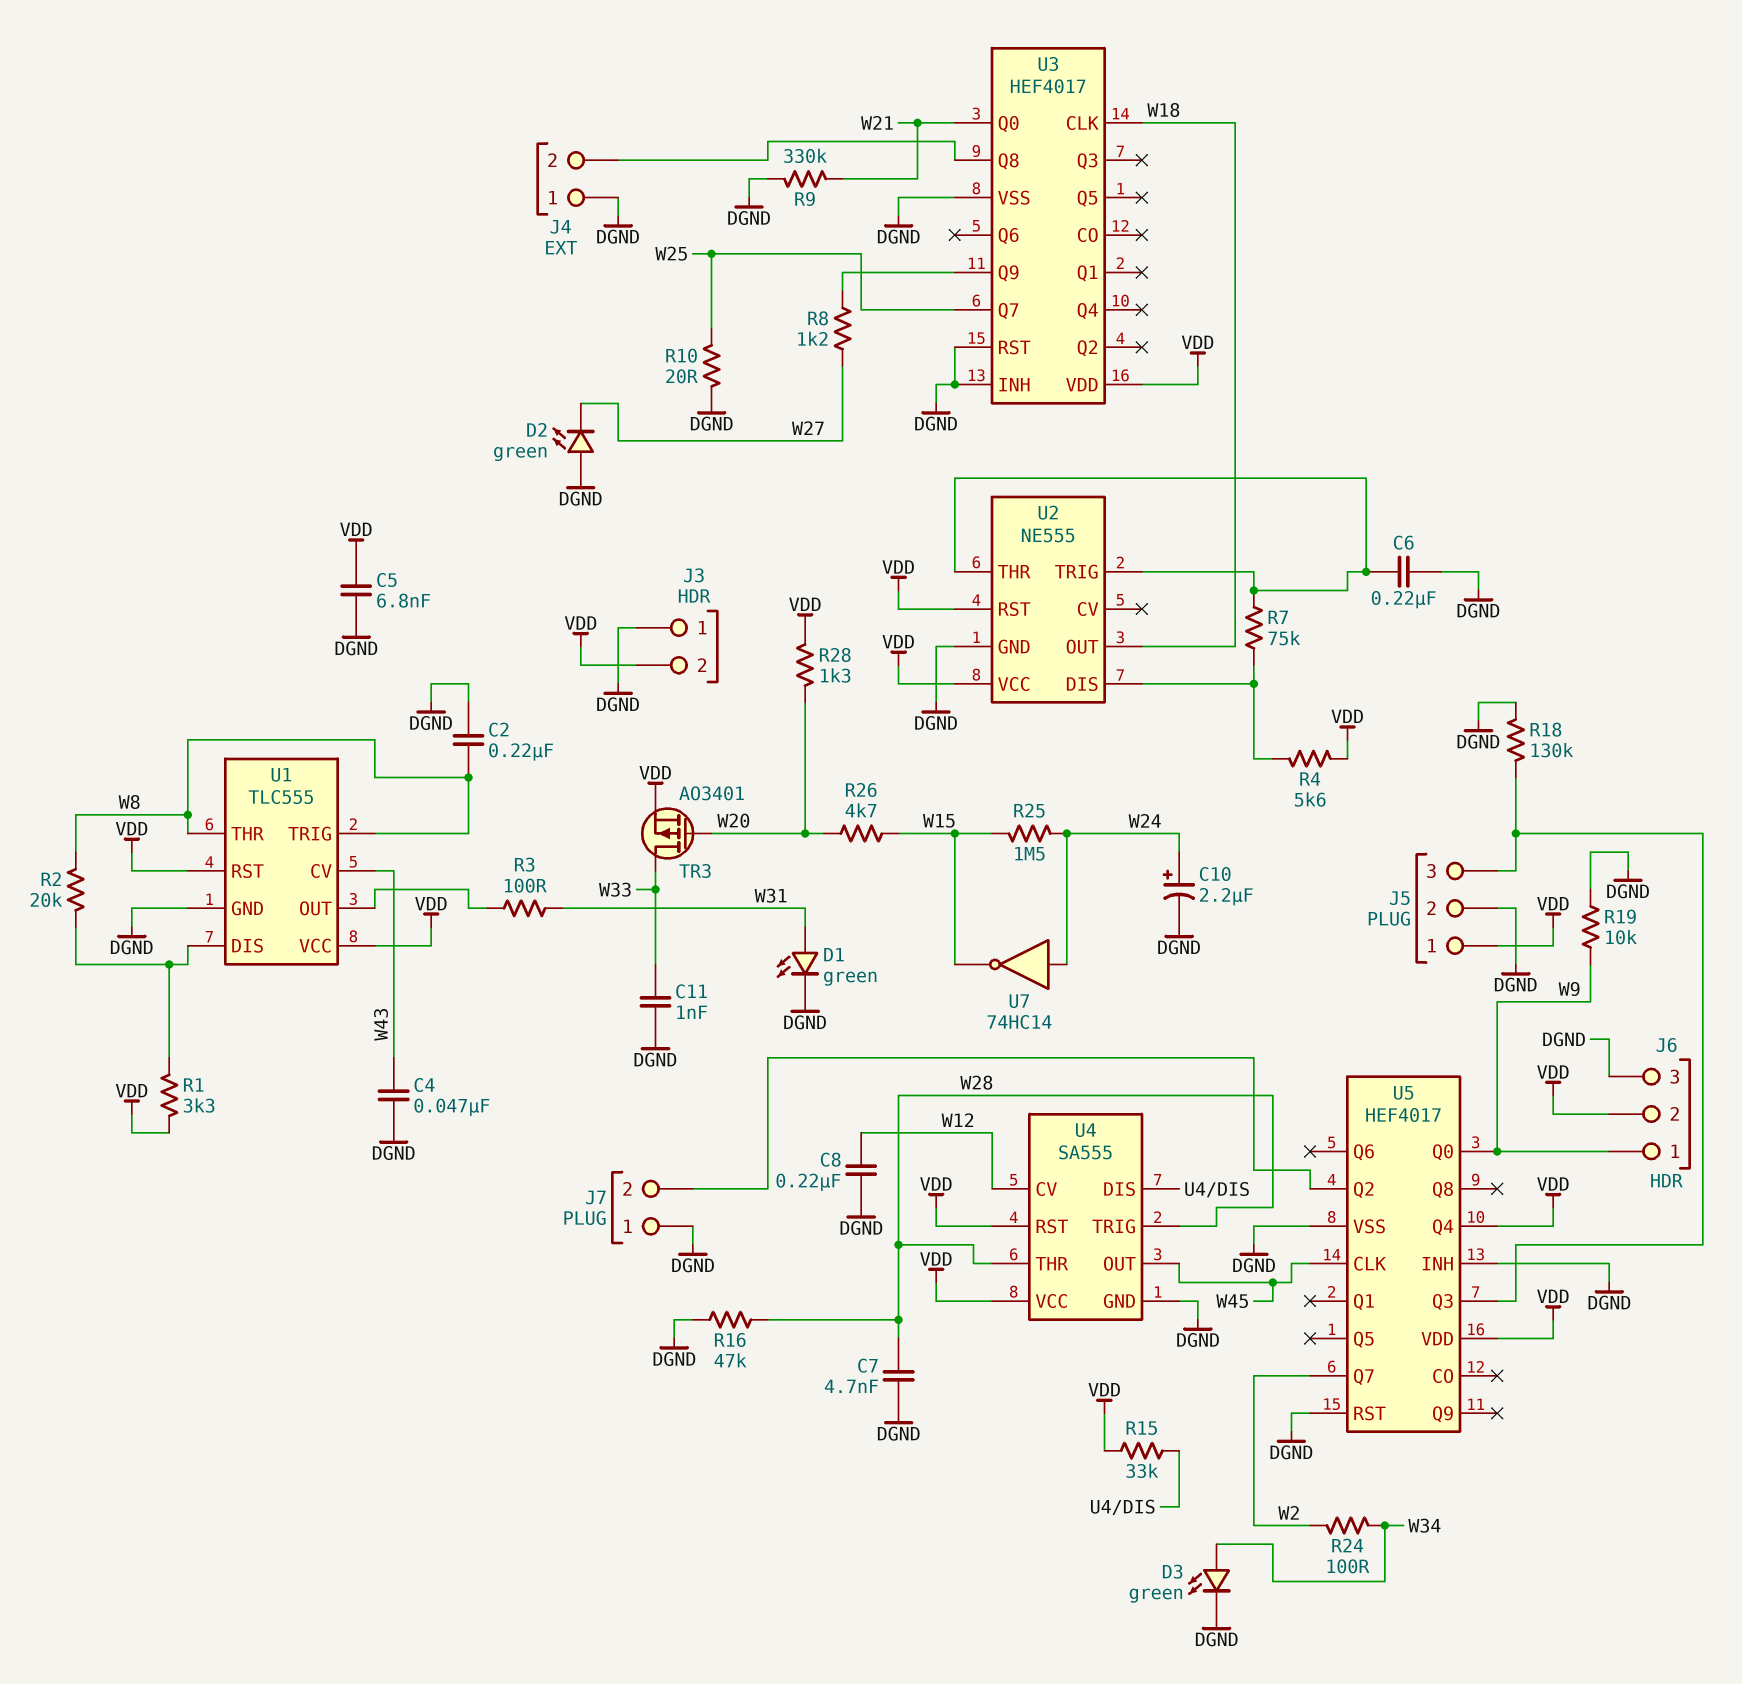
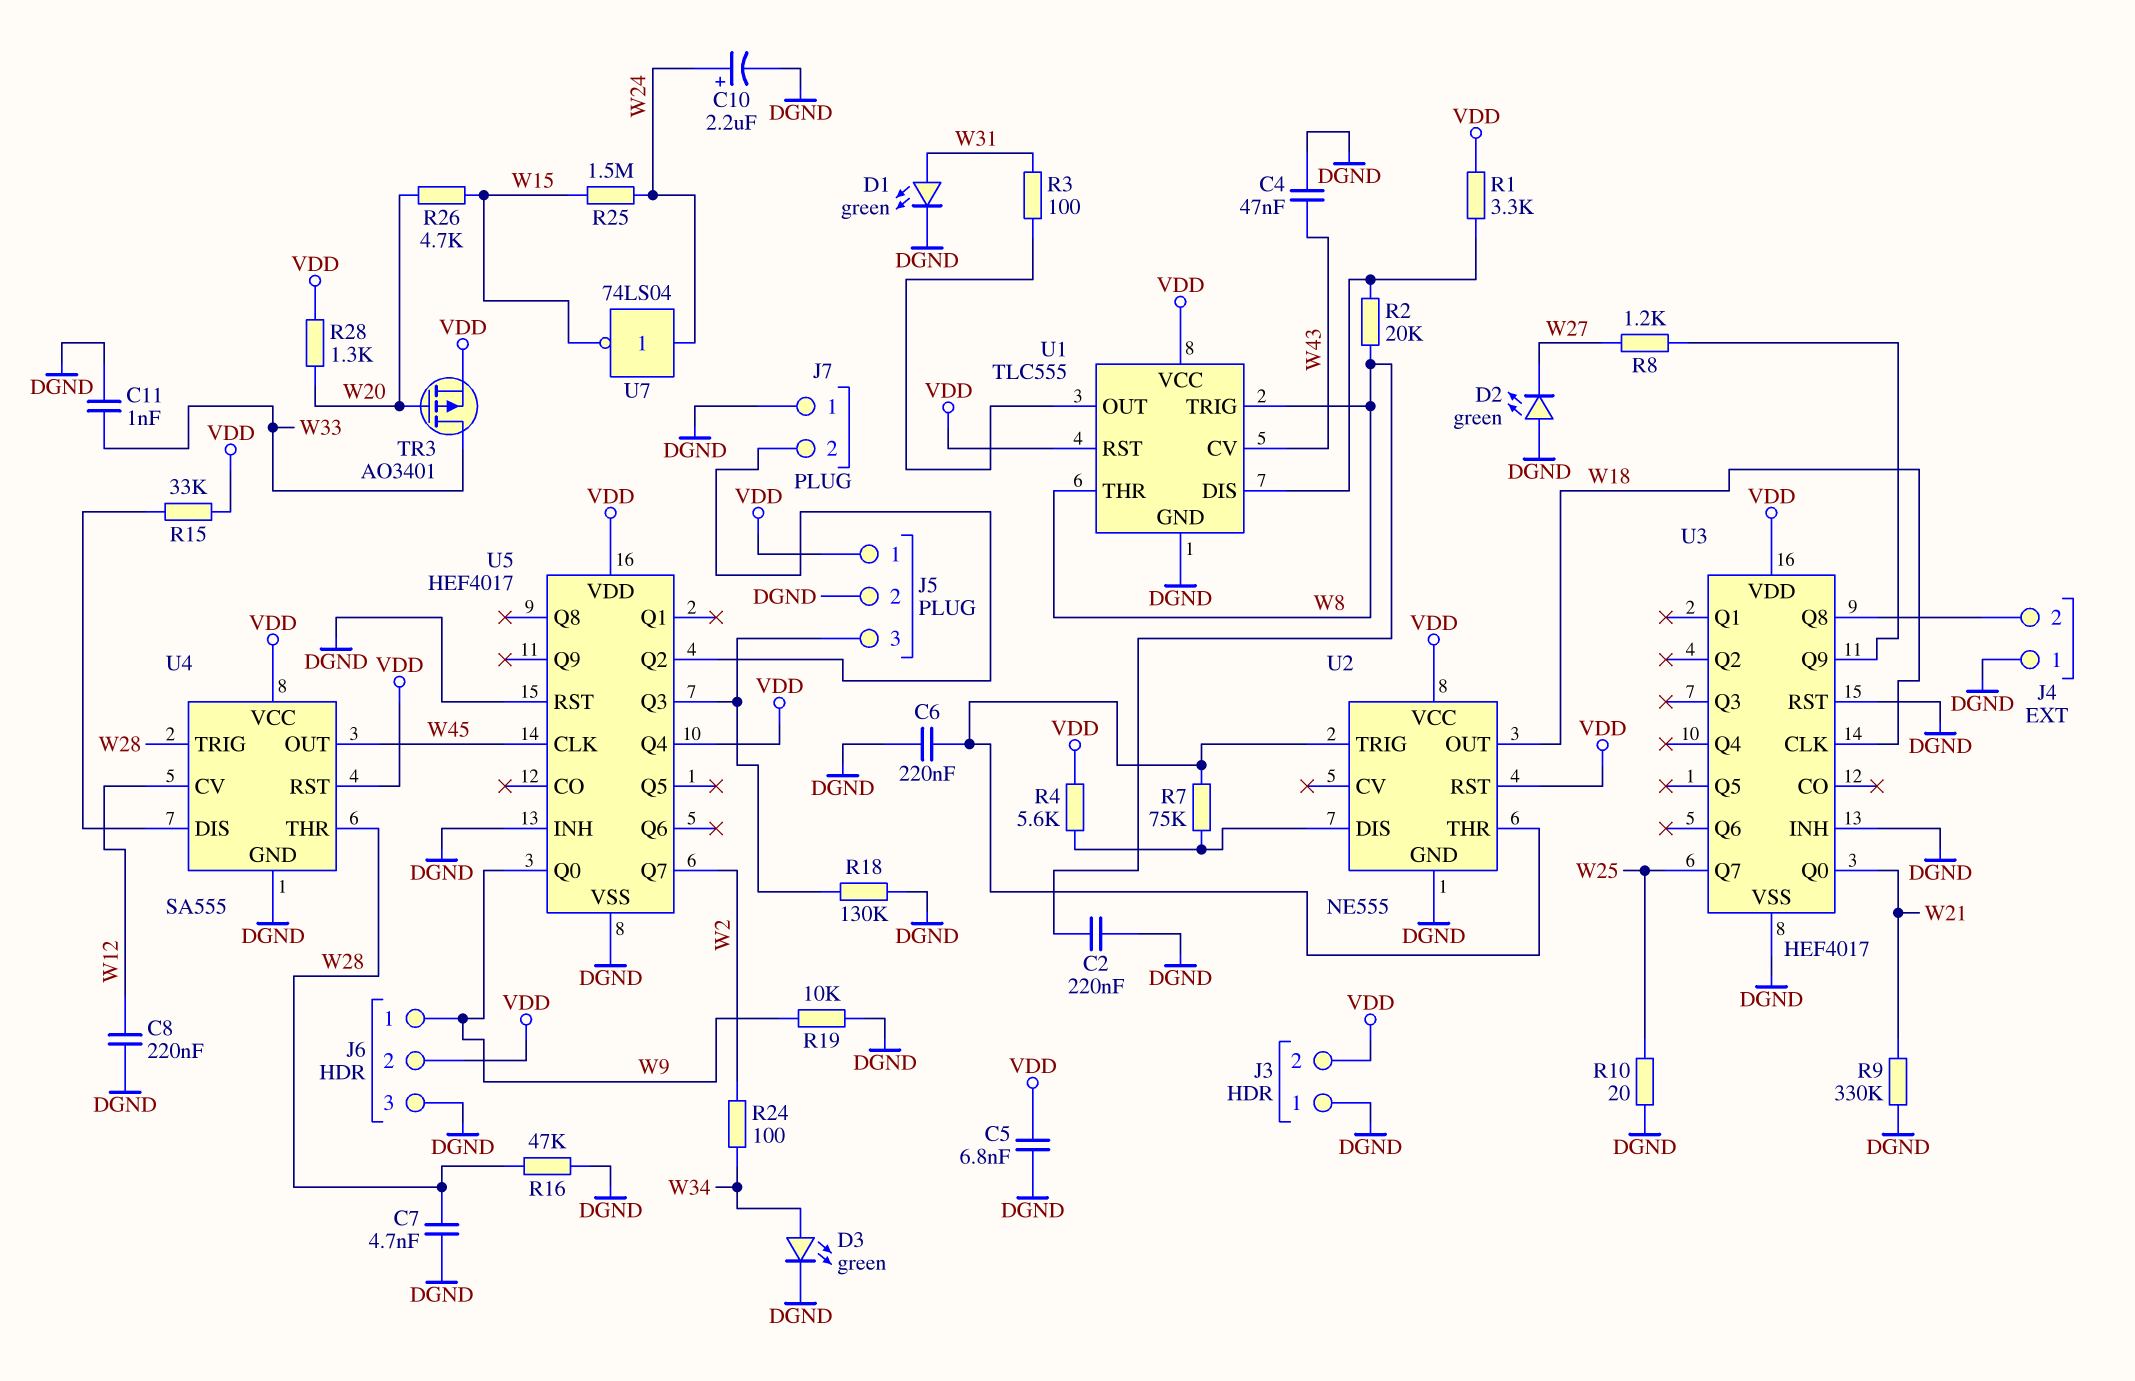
U7: NOT 74HC14 (in W24, out W15) -> NOT 74LS04 (in W24, out W15)

